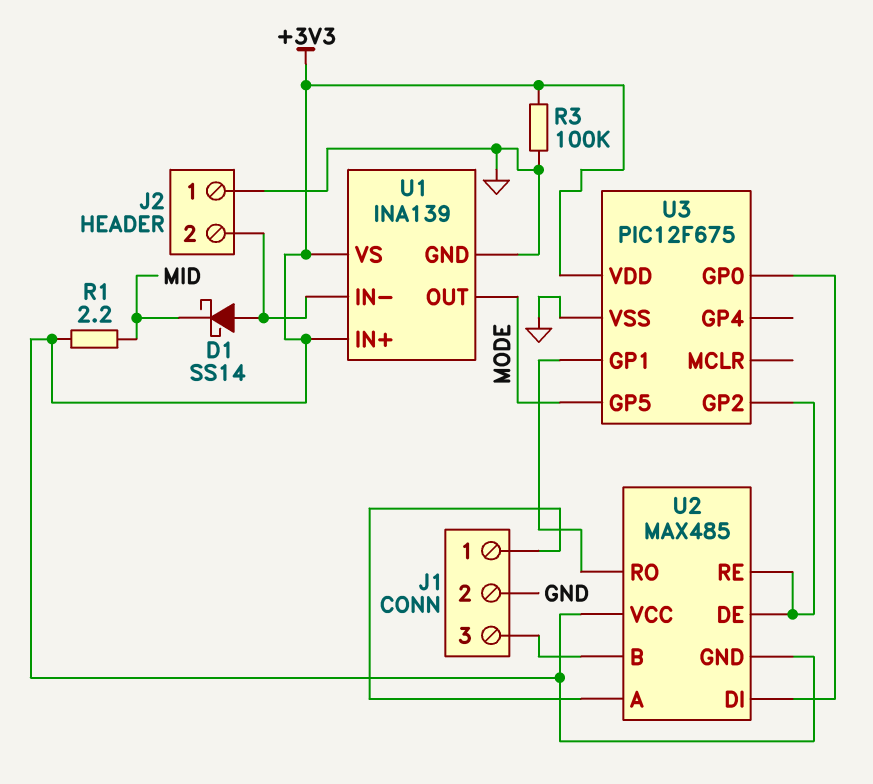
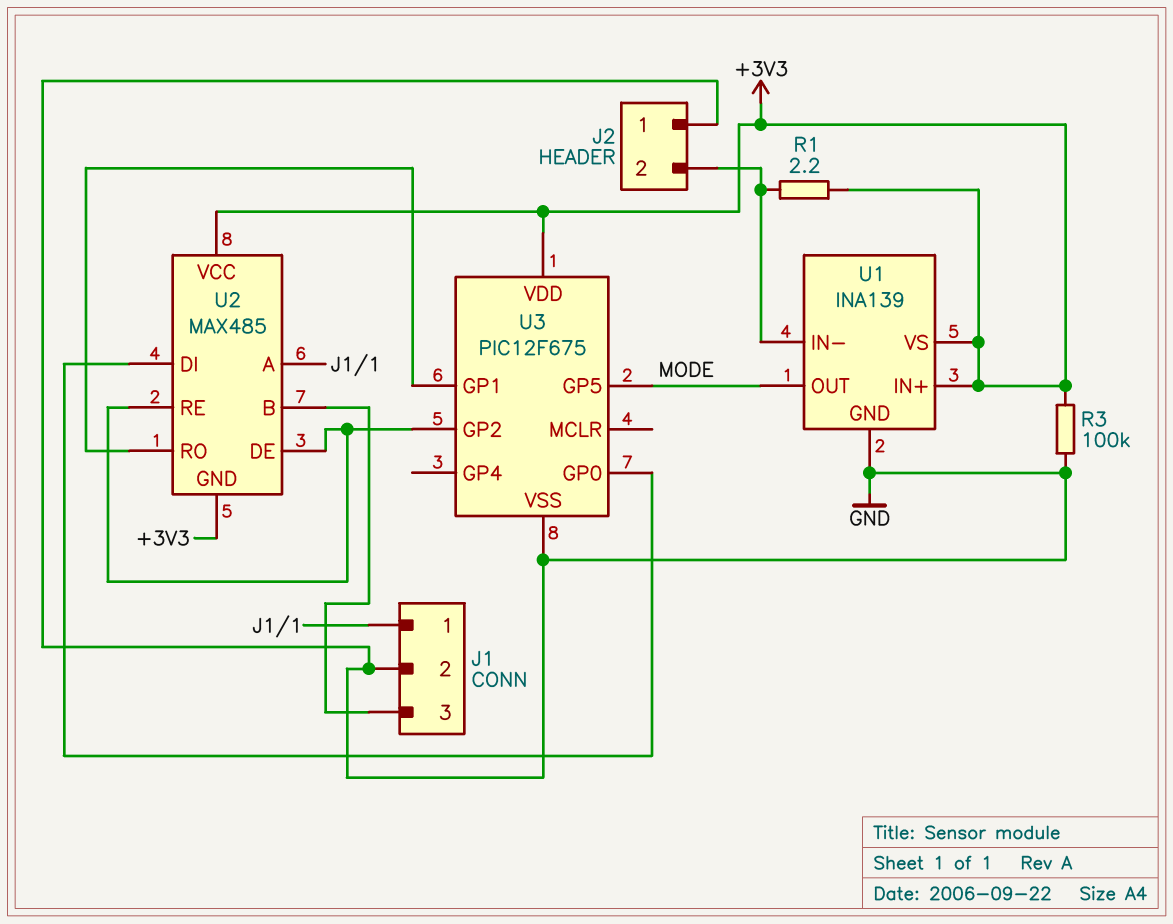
D1: schottky SS14 (A J2/2, K MID) -> none
R1: 2.2 (+3V3, MID) -> 2.2 (+3V3, J2/2)

